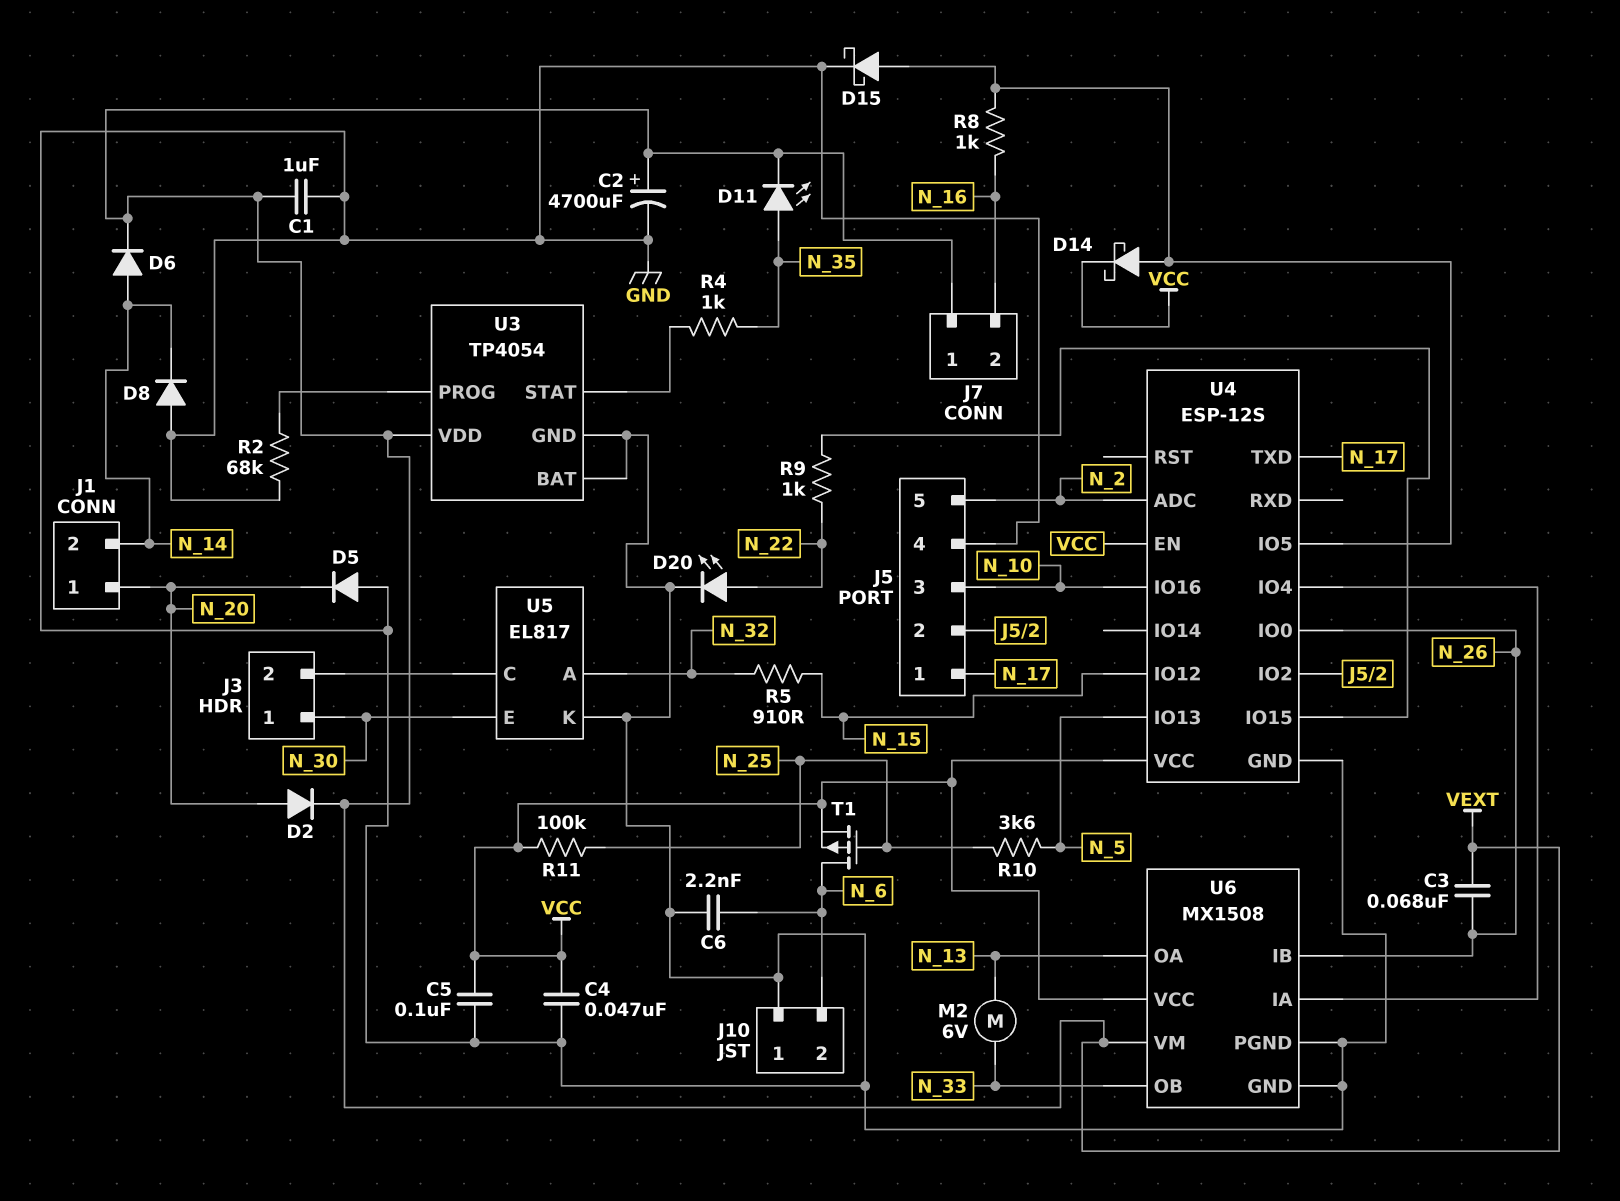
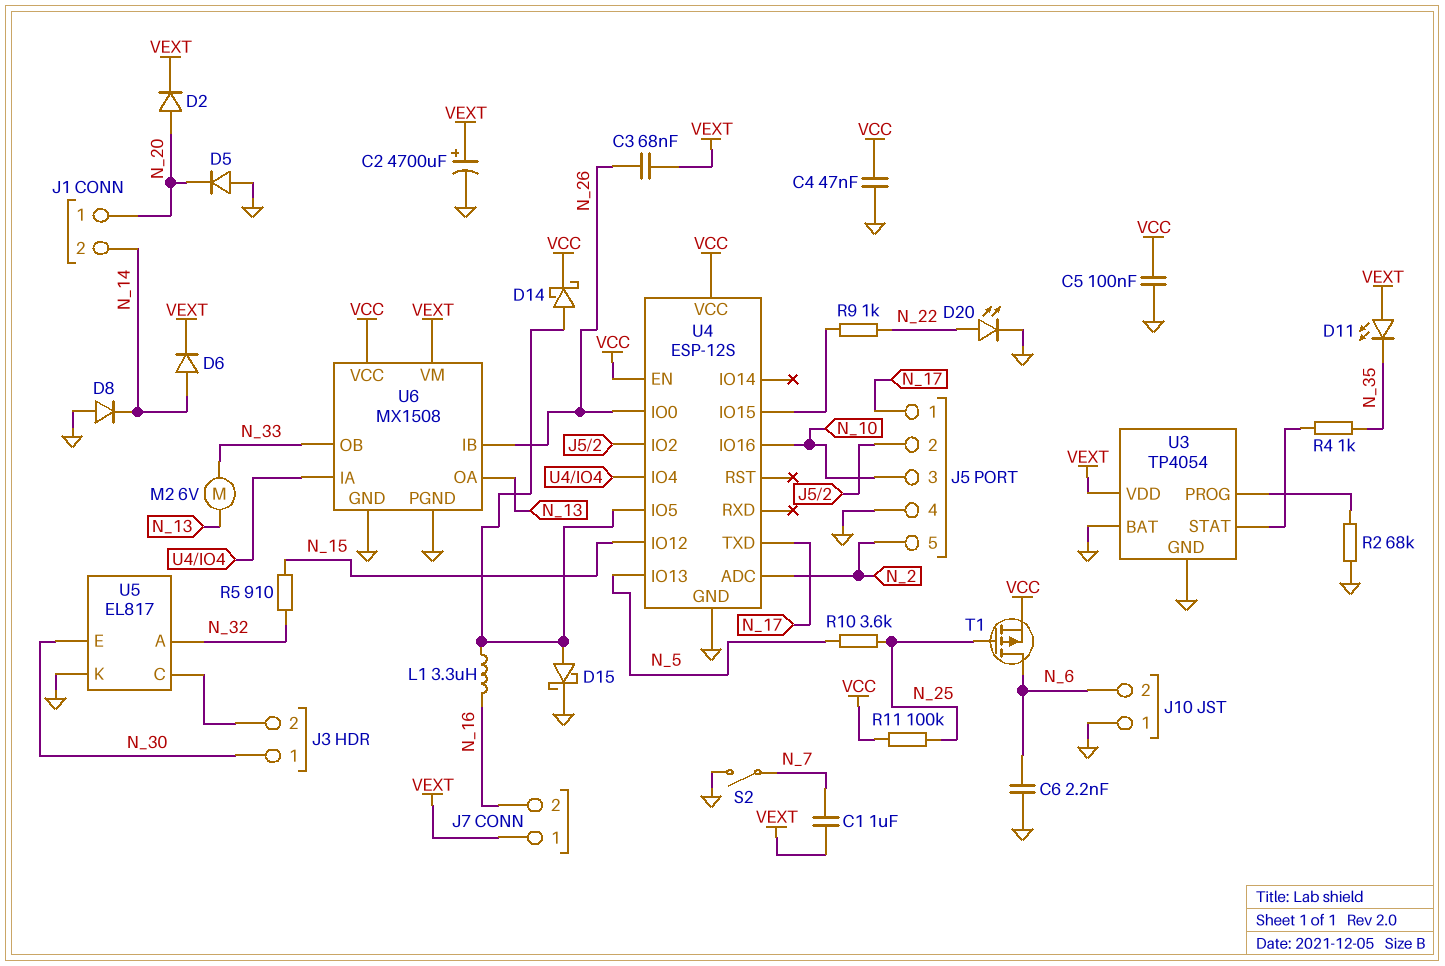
C1: 1uF (GND, VEXT) -> 1uF (N_7, VEXT)
D11: LED (A N_35, K VEXT) -> LED (A VEXT, K N_35)
L1: none -> 3.3uH (N_16, U4/IO5)
R8: 1k (N_16, U4/IO5) -> none
S2: none -> switch (GND, N_7)

